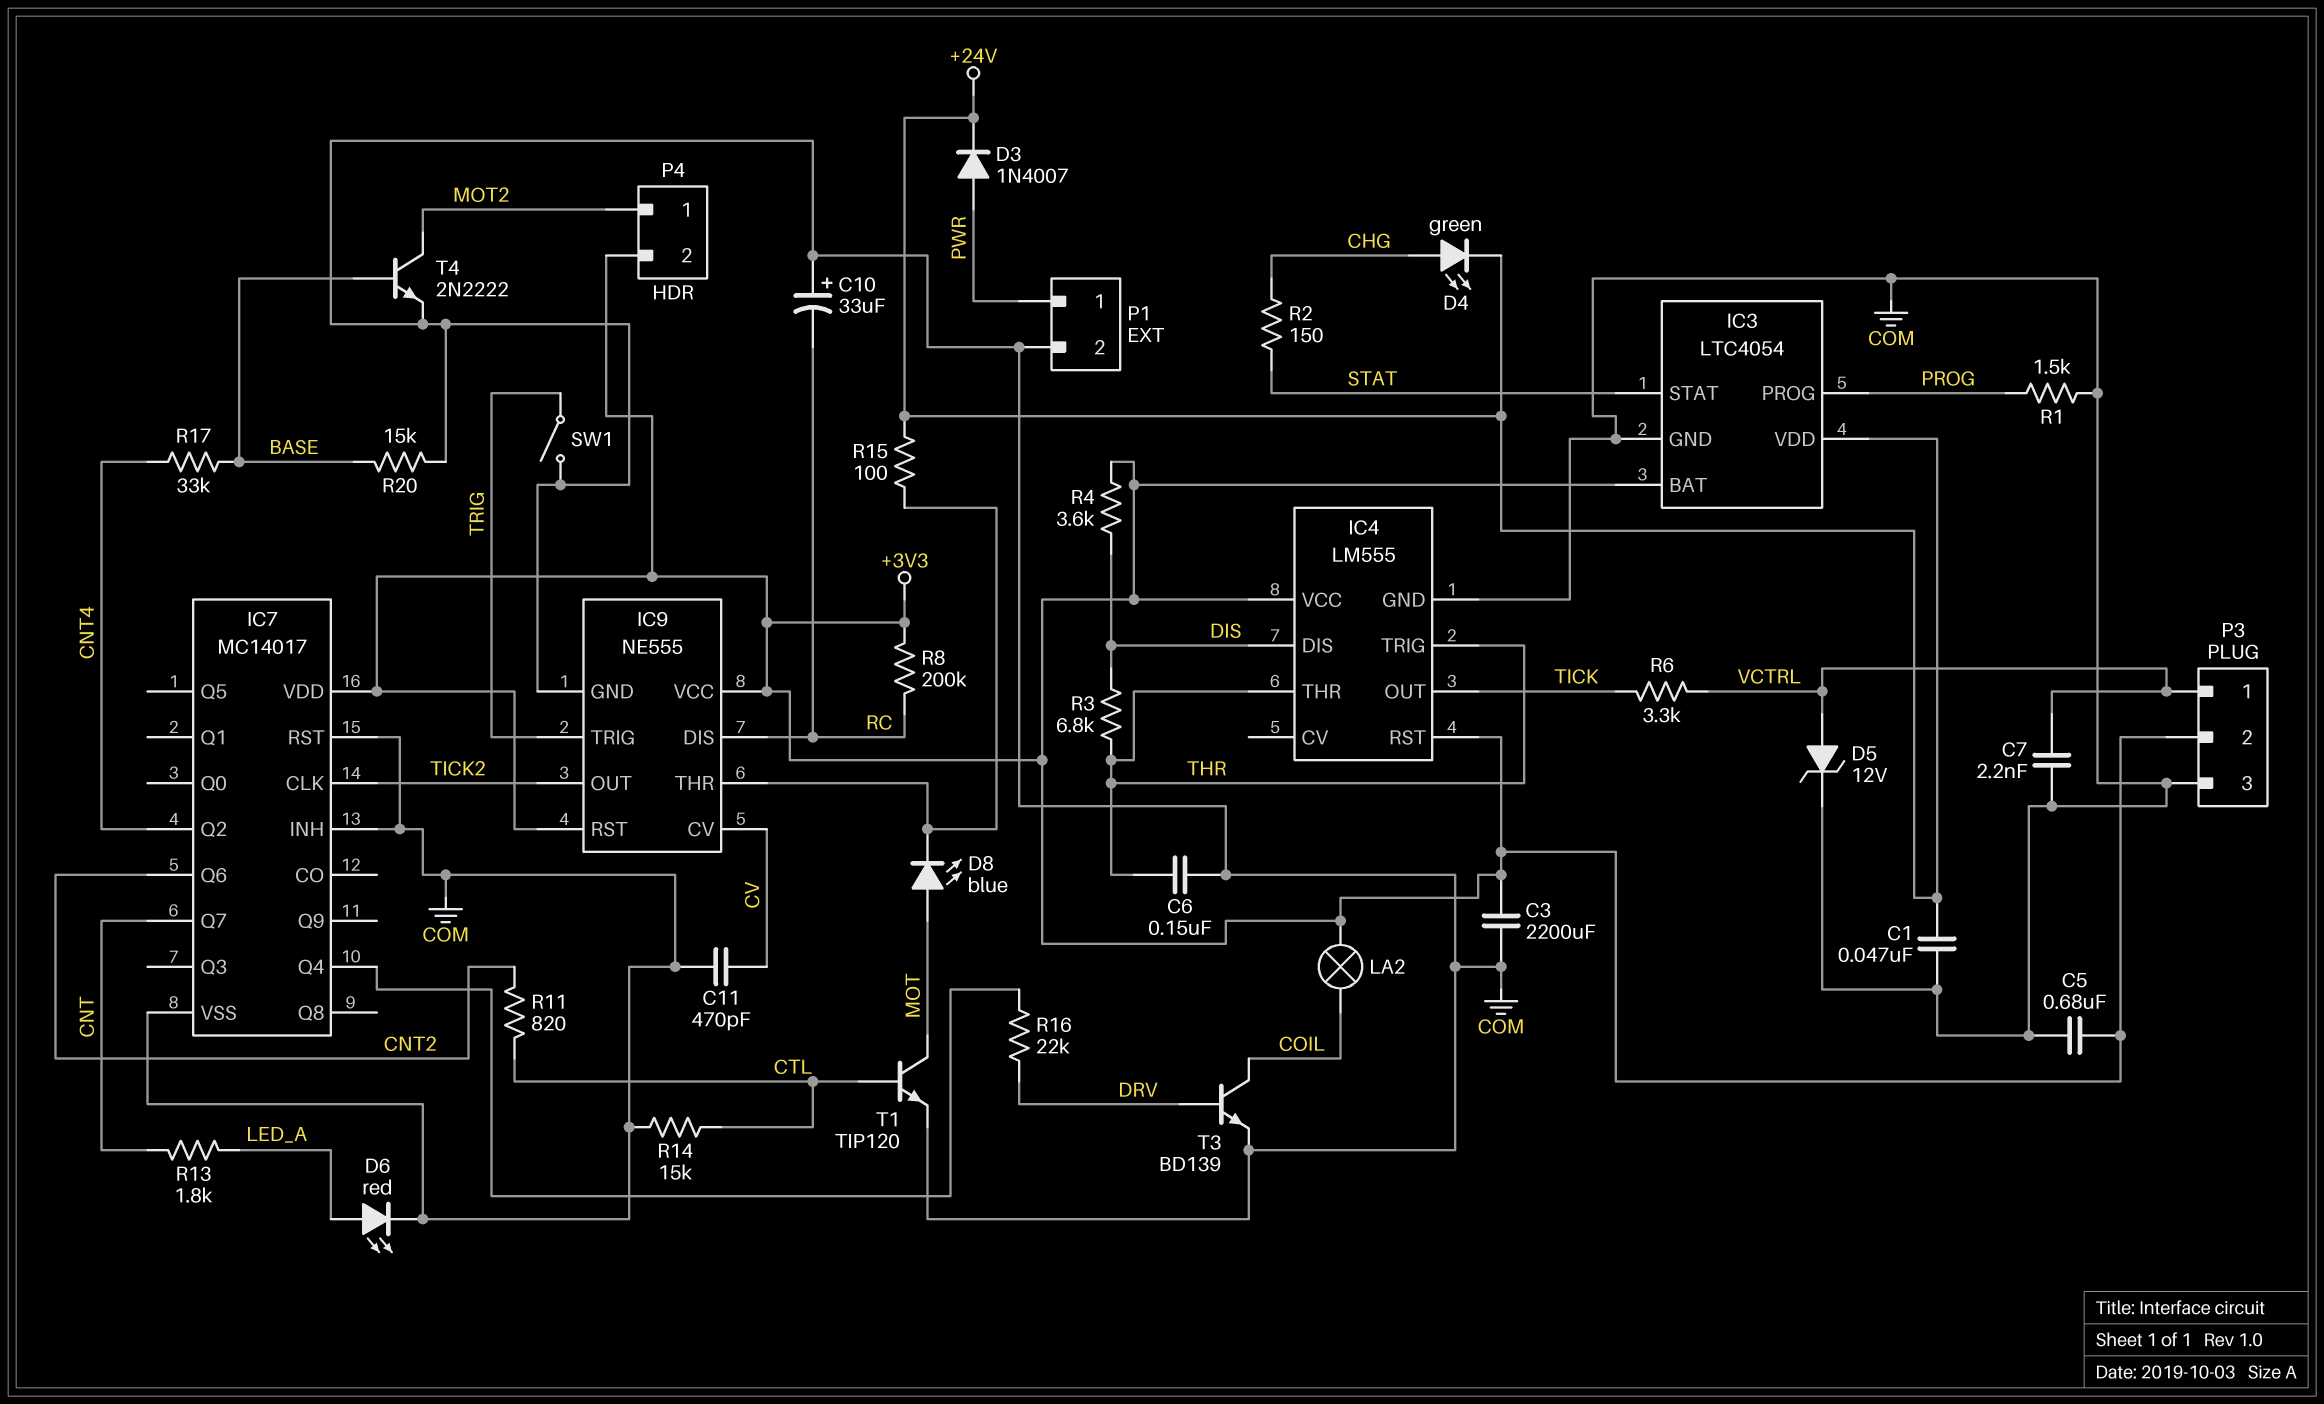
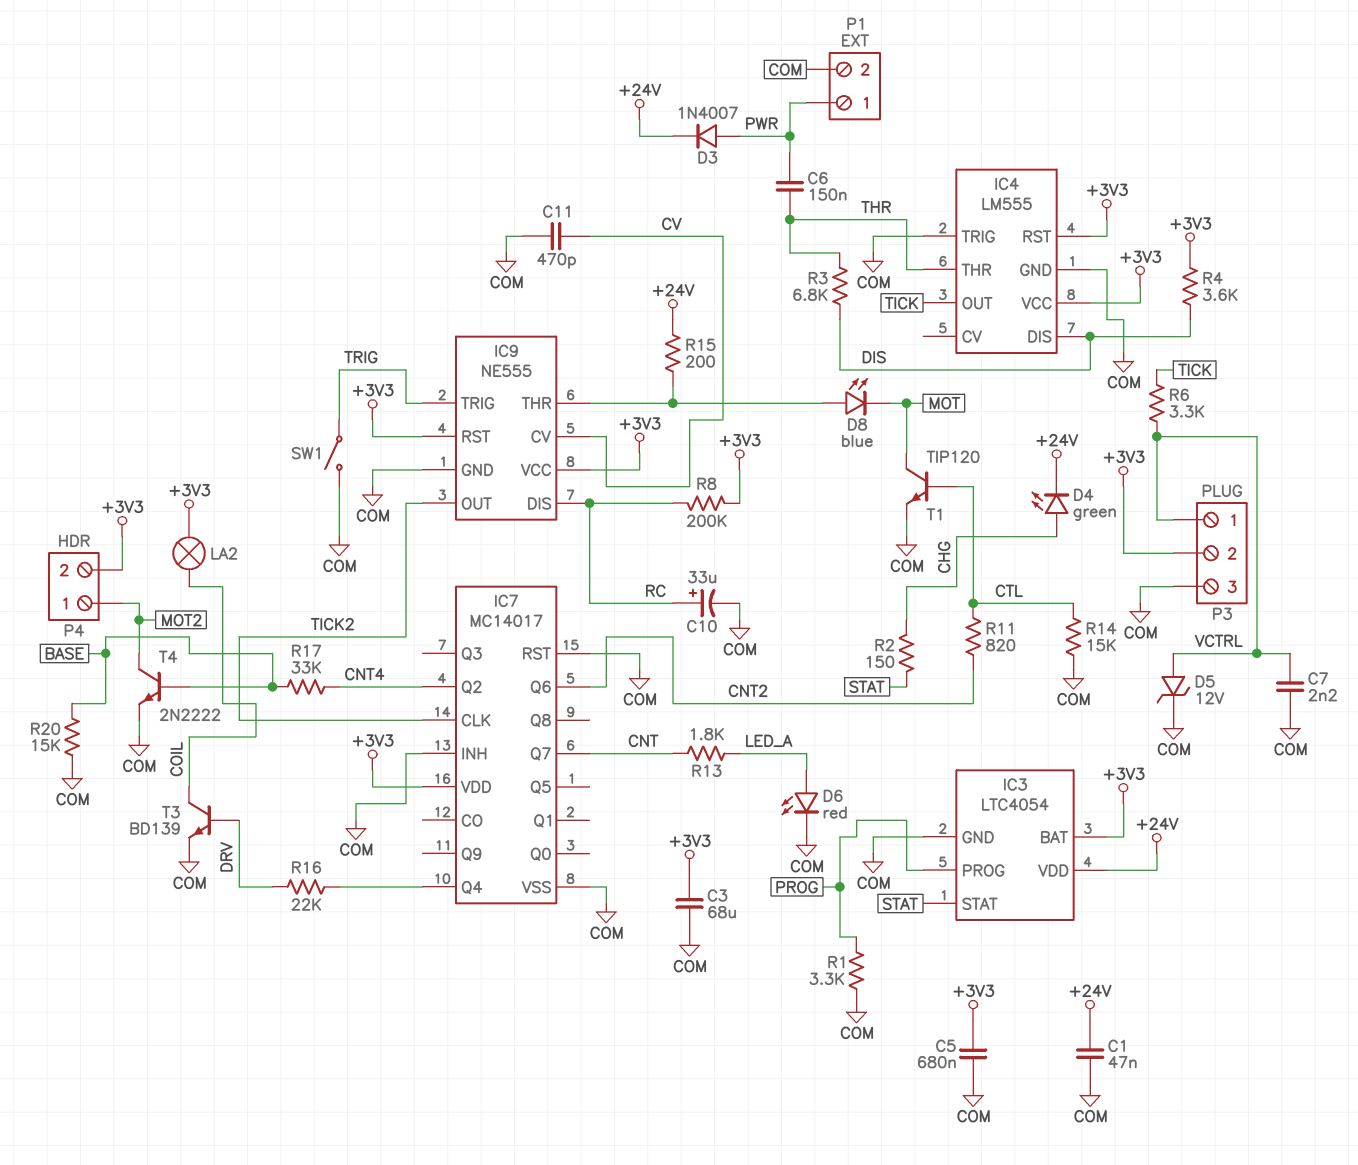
C3: 2200uF (+3V3, COM) -> 68uF (+3V3, COM)
C6: 150nF (COM, THR) -> 150nF (PWR, THR)
C10: 33uF (plus COM, minus RC) -> 33uF (plus RC, minus COM)
D8: LED blue (A MOT, K IC9/THR) -> LED blue (A IC9/THR, K MOT)
IC4 pin TRIG: THR -> COM
R1: 1.5k (COM, PROG) -> 3.3k (COM, PROG)
R15: 100 (+24V, IC9/THR) -> 200 (+24V, IC9/THR)

